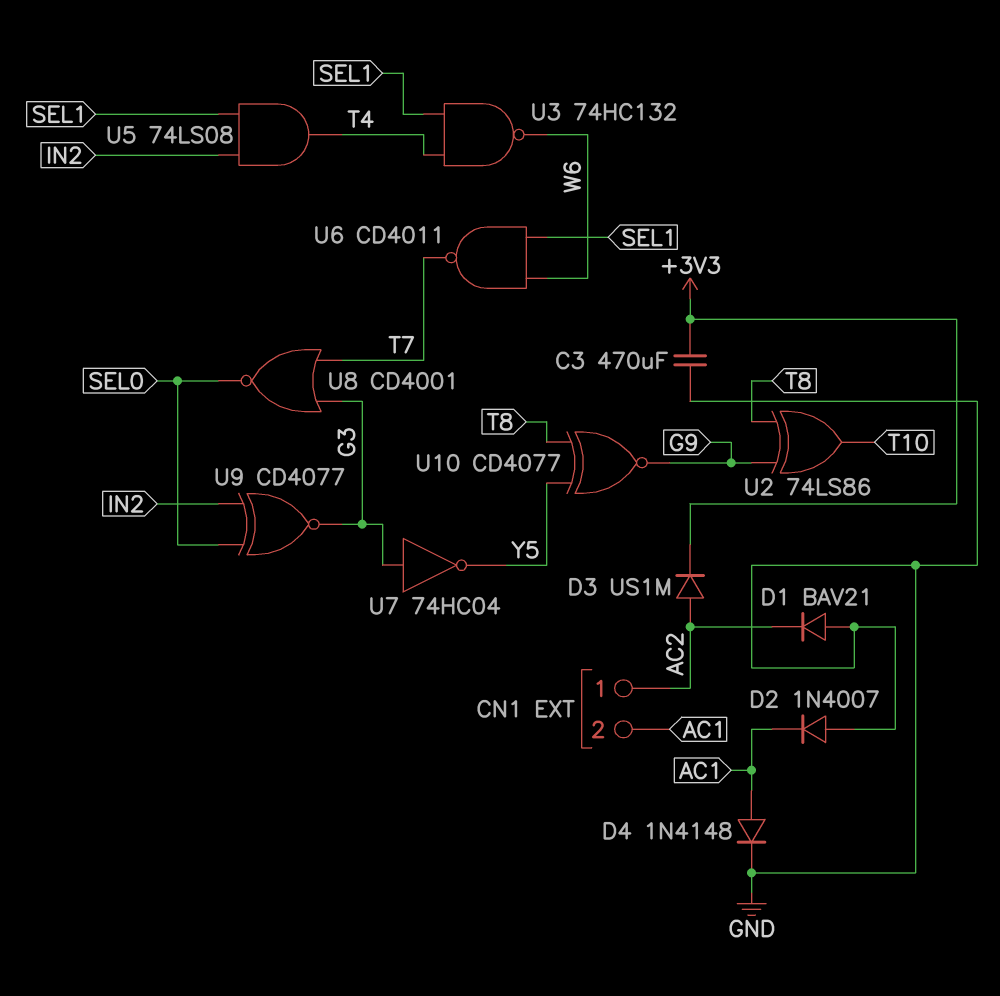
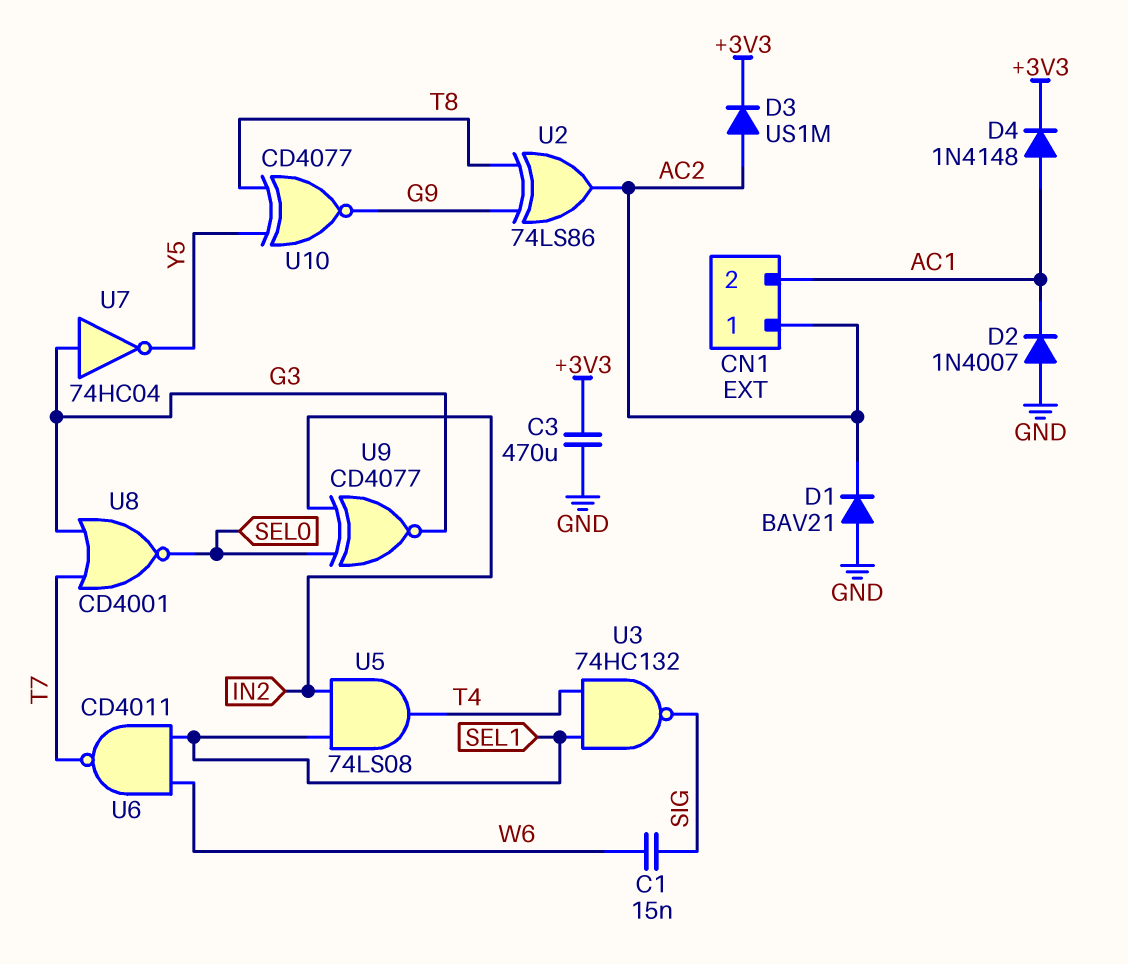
C1: none -> 15nF (SIG, W6)
D4: diode 1N4148 (A AC1, K GND) -> diode 1N4148 (A AC1, K +3V3)
U2: XOR 74LS86 (in G9, in T8, out T10) -> XOR 74LS86 (in G9, in T8, out AC2)
U3: NAND 74HC132 (in SEL1, in T4, out W6) -> NAND 74HC132 (in SEL1, in T4, out SIG)

